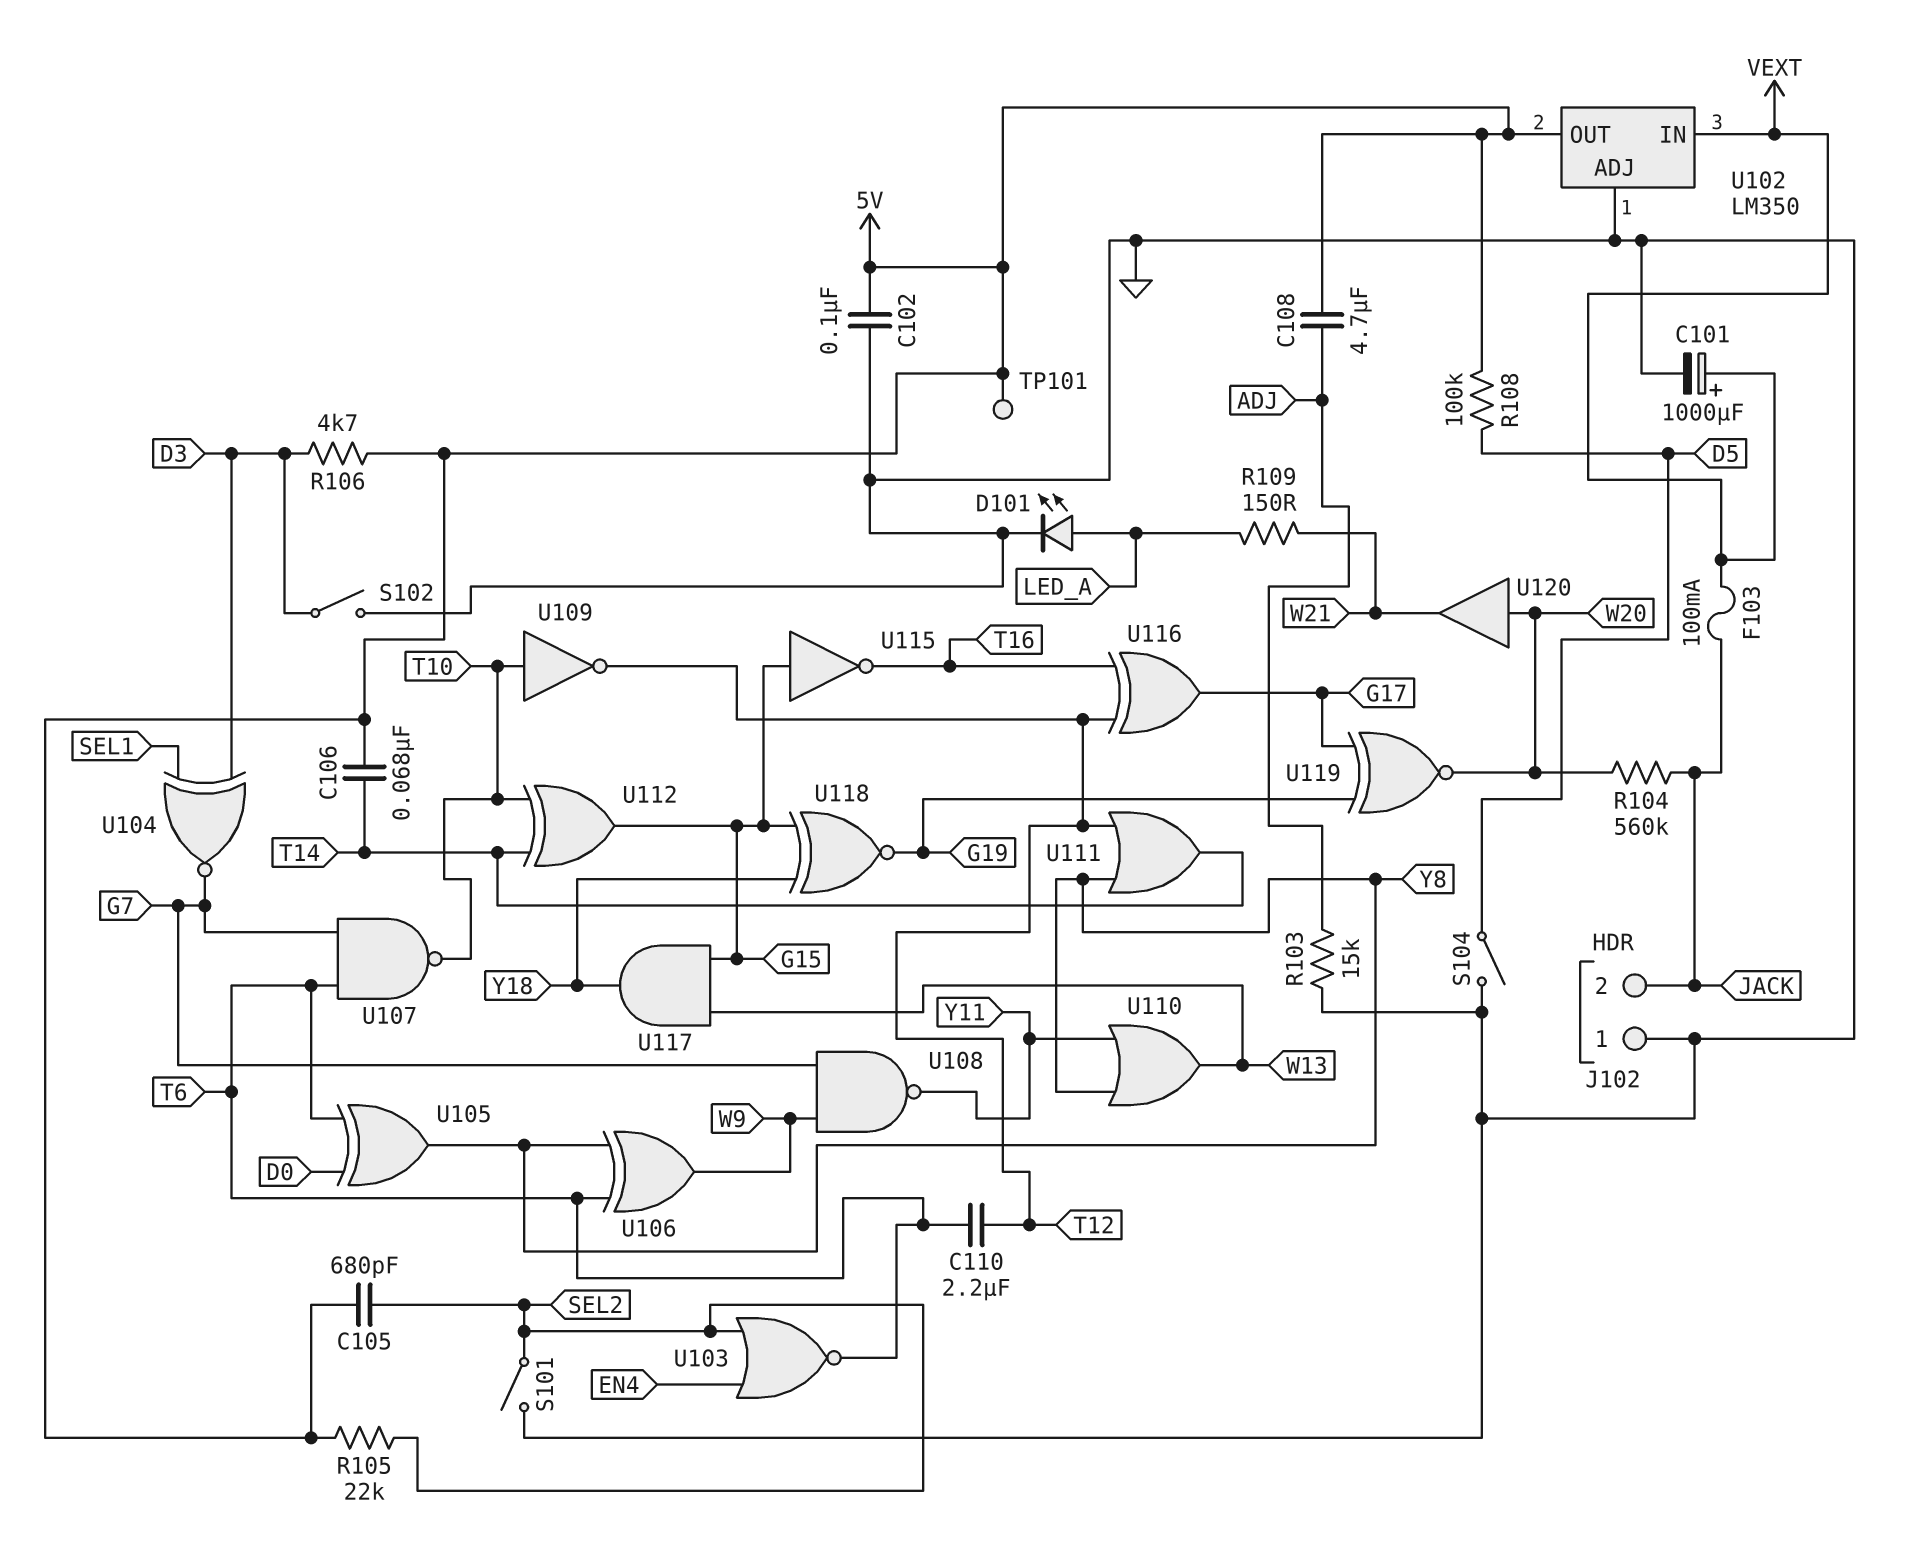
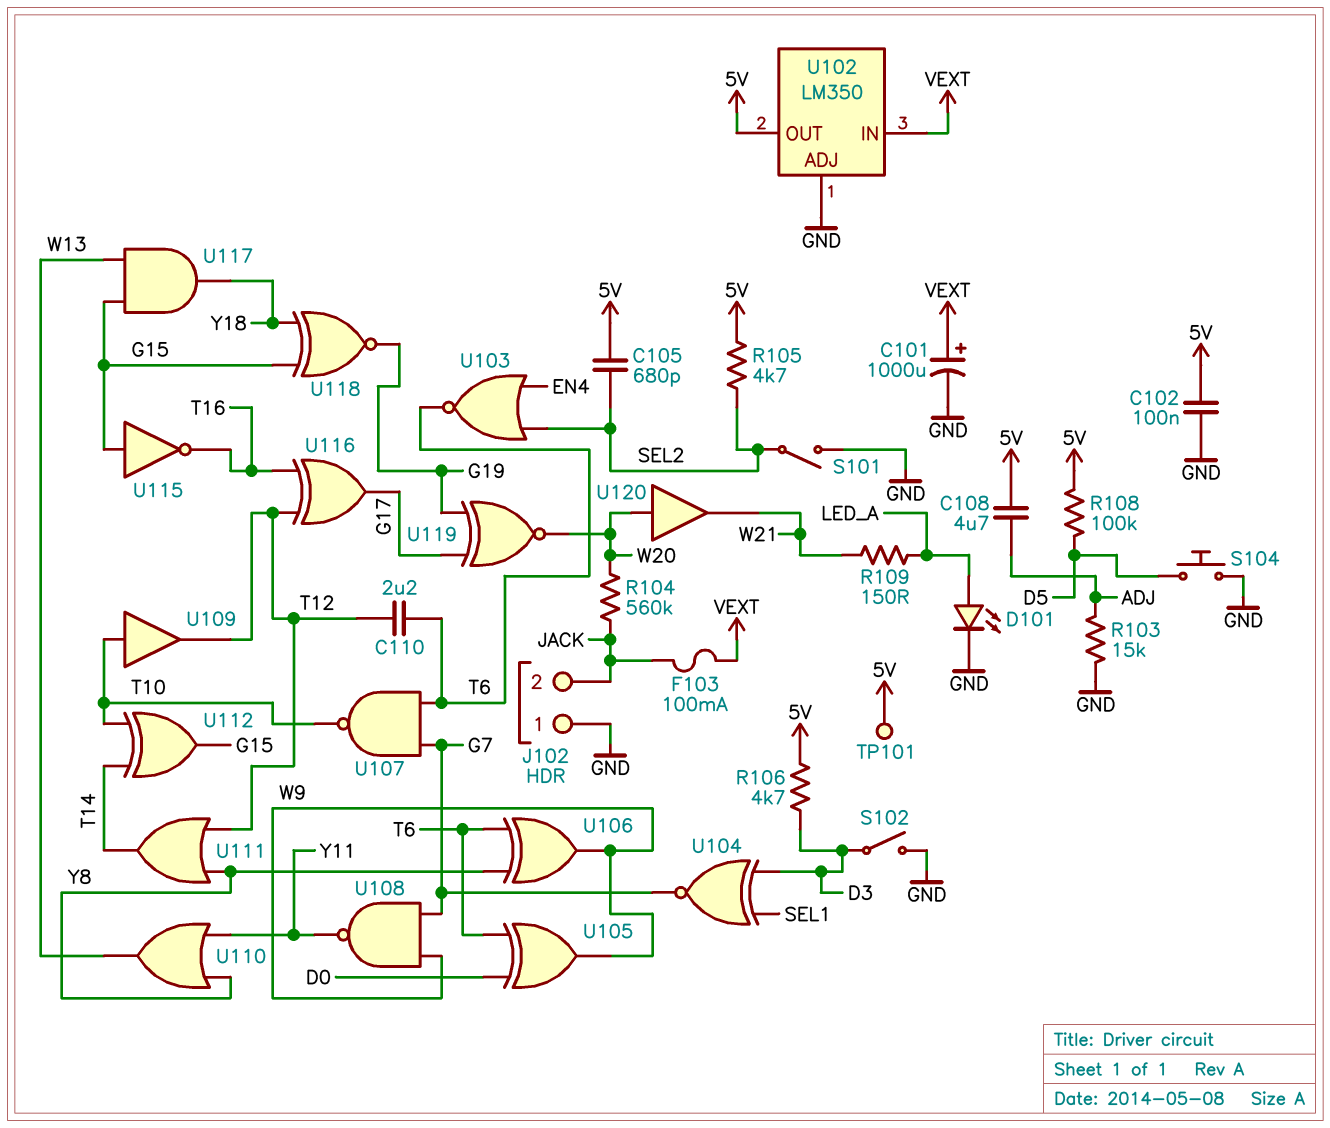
C106: 68nF (5V, T14) -> none
R105: 22k (5V, SEL2) -> 4.7k (5V, SEL2)
S104: switch (D5, GND) -> button (D5, GND)
U105: XOR (in D0, in T6, out Y8) -> XOR (in D0, in T6, out W9)
U109: NOT (in T10, out T12) -> buffer (in T10, out T12)

